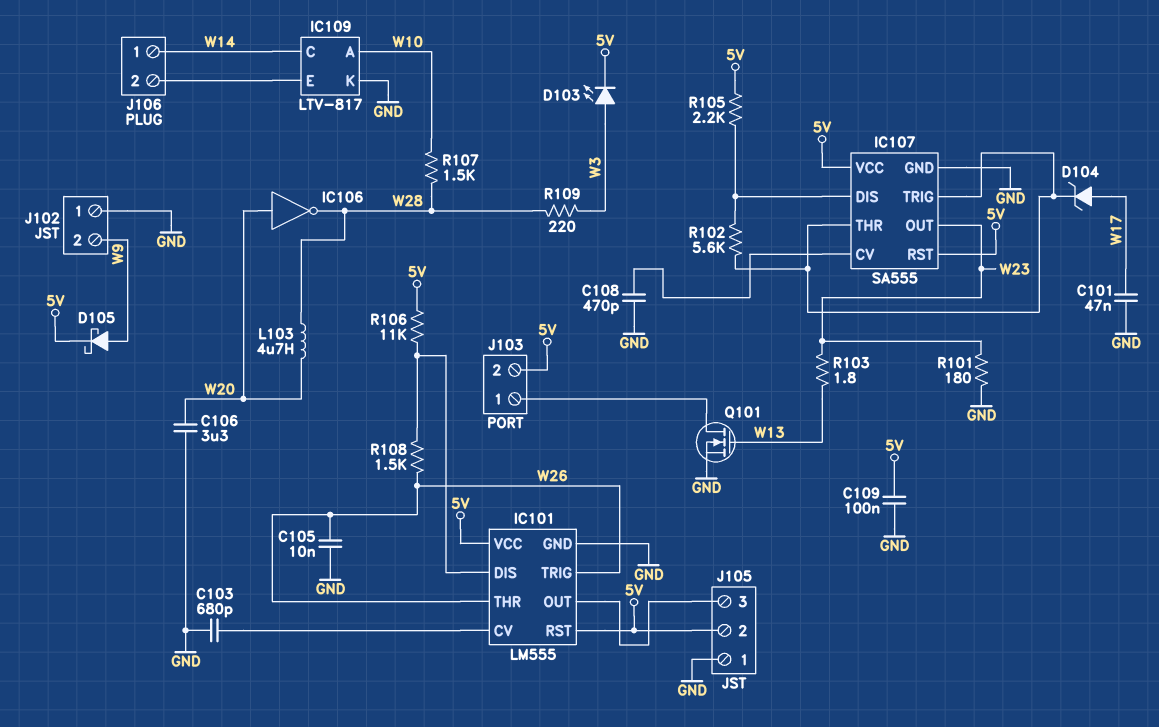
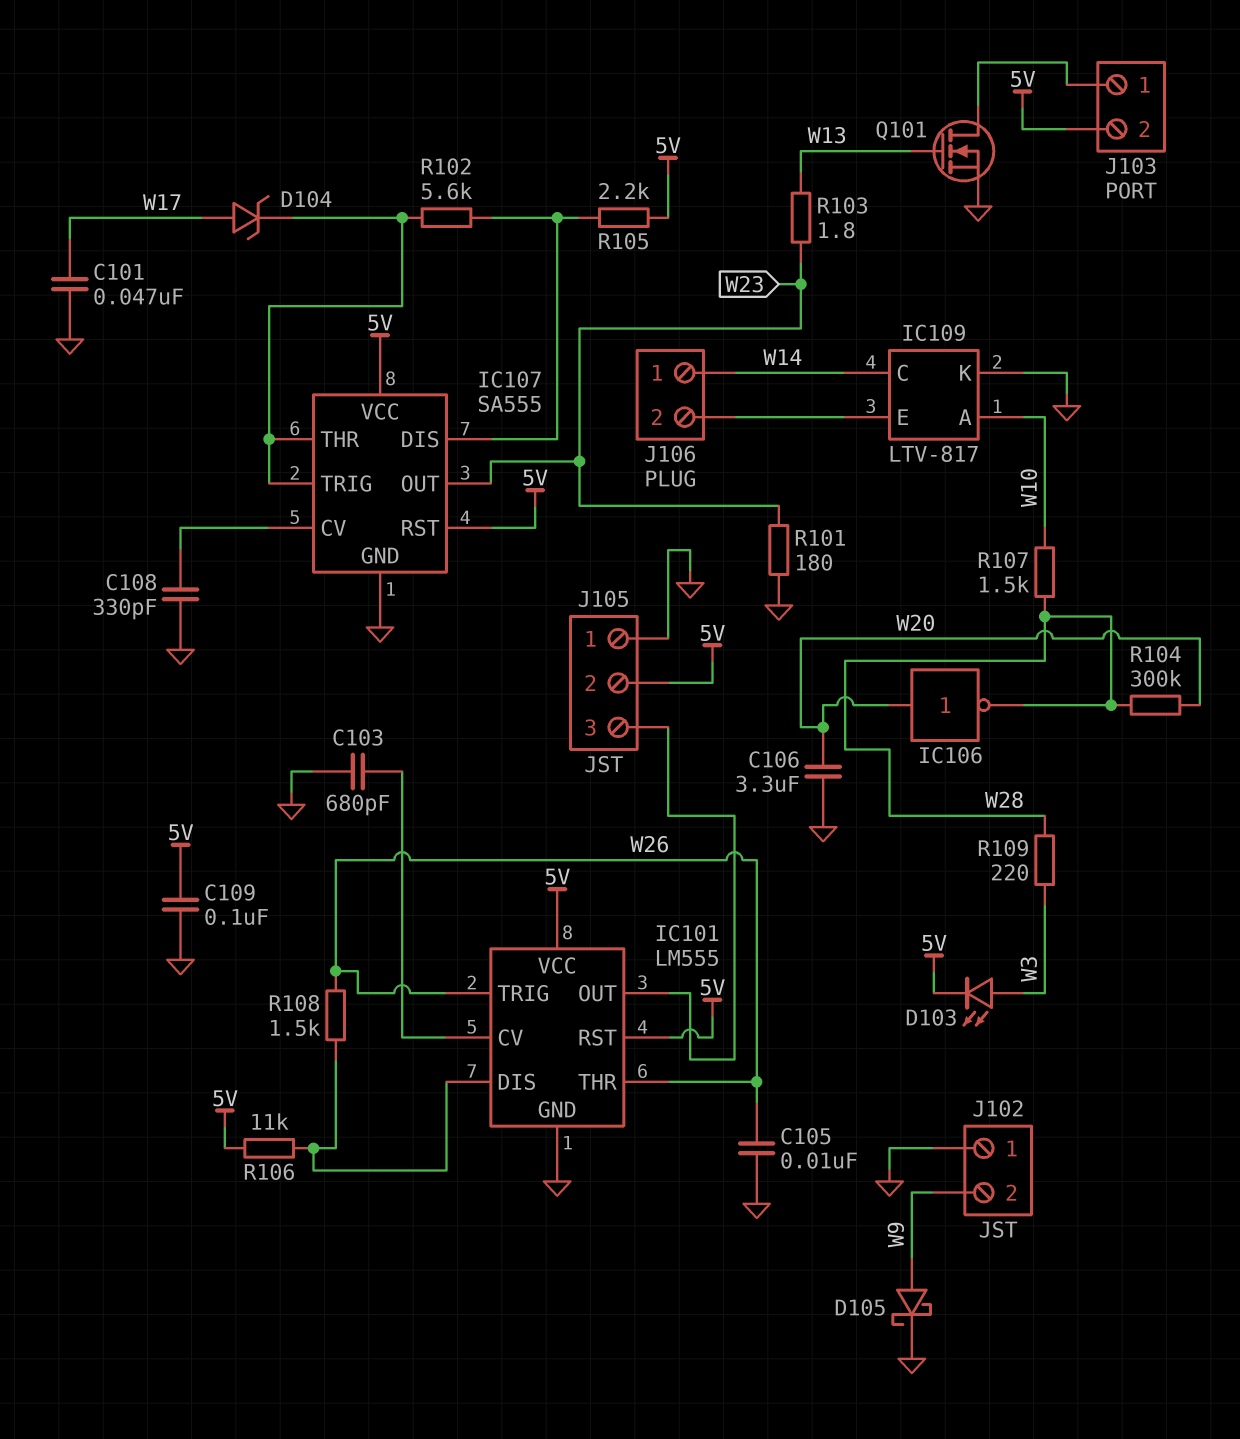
C108: 470pF (GND, IC107/CV) -> 330pF (GND, IC107/CV)
D105: schottky (A W9, K 5V) -> schottky (A W9, K GND)
L103: 4.7uH (W20, W28) -> none
R104: none -> 300k (W20, W28)

